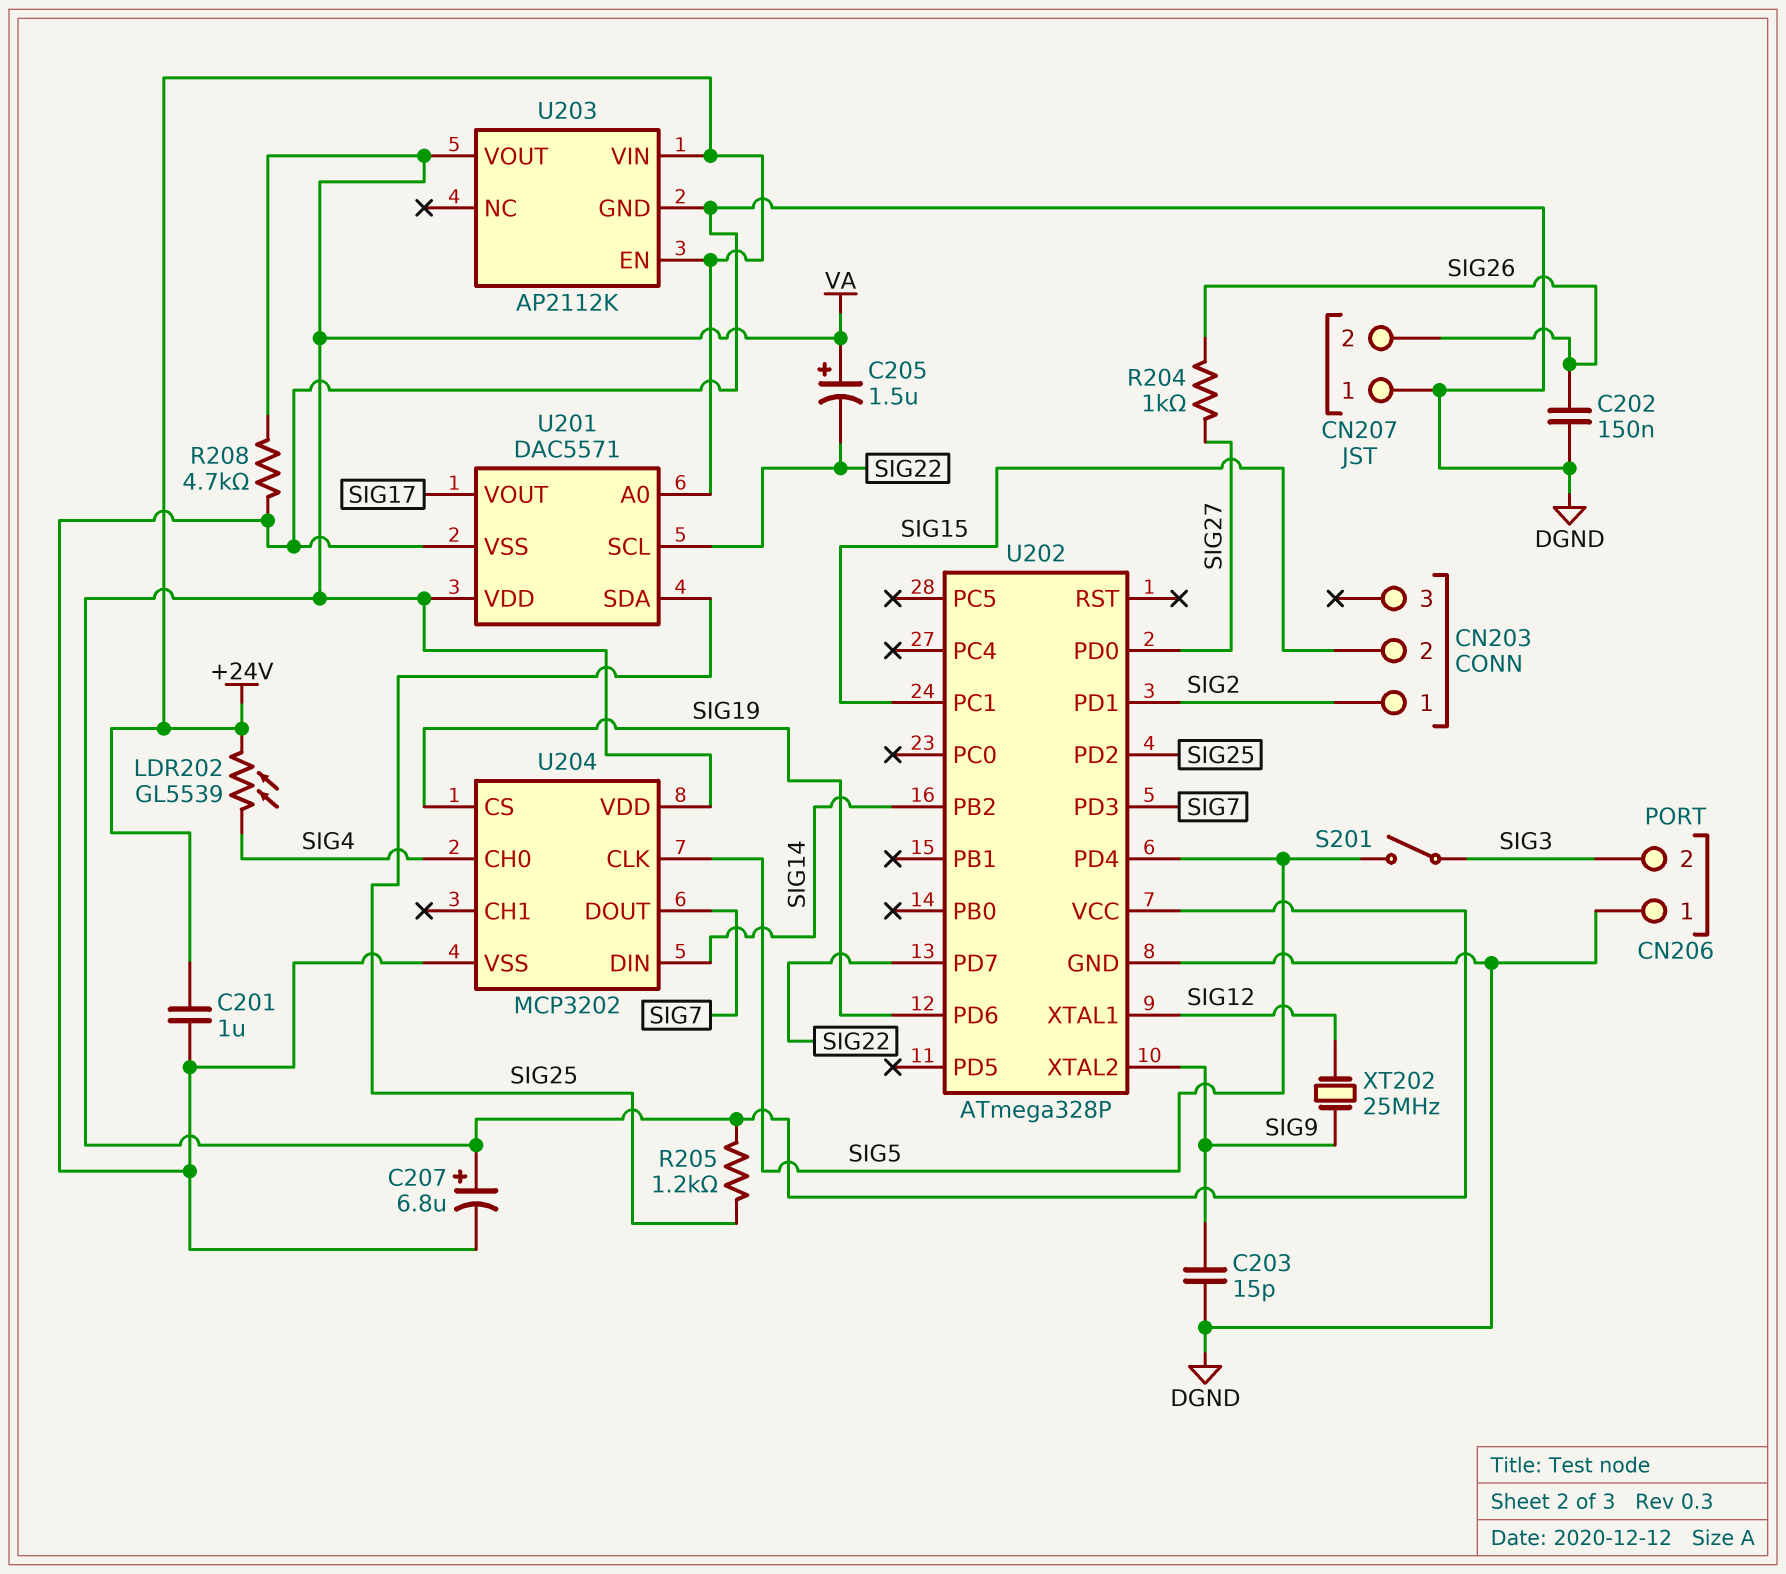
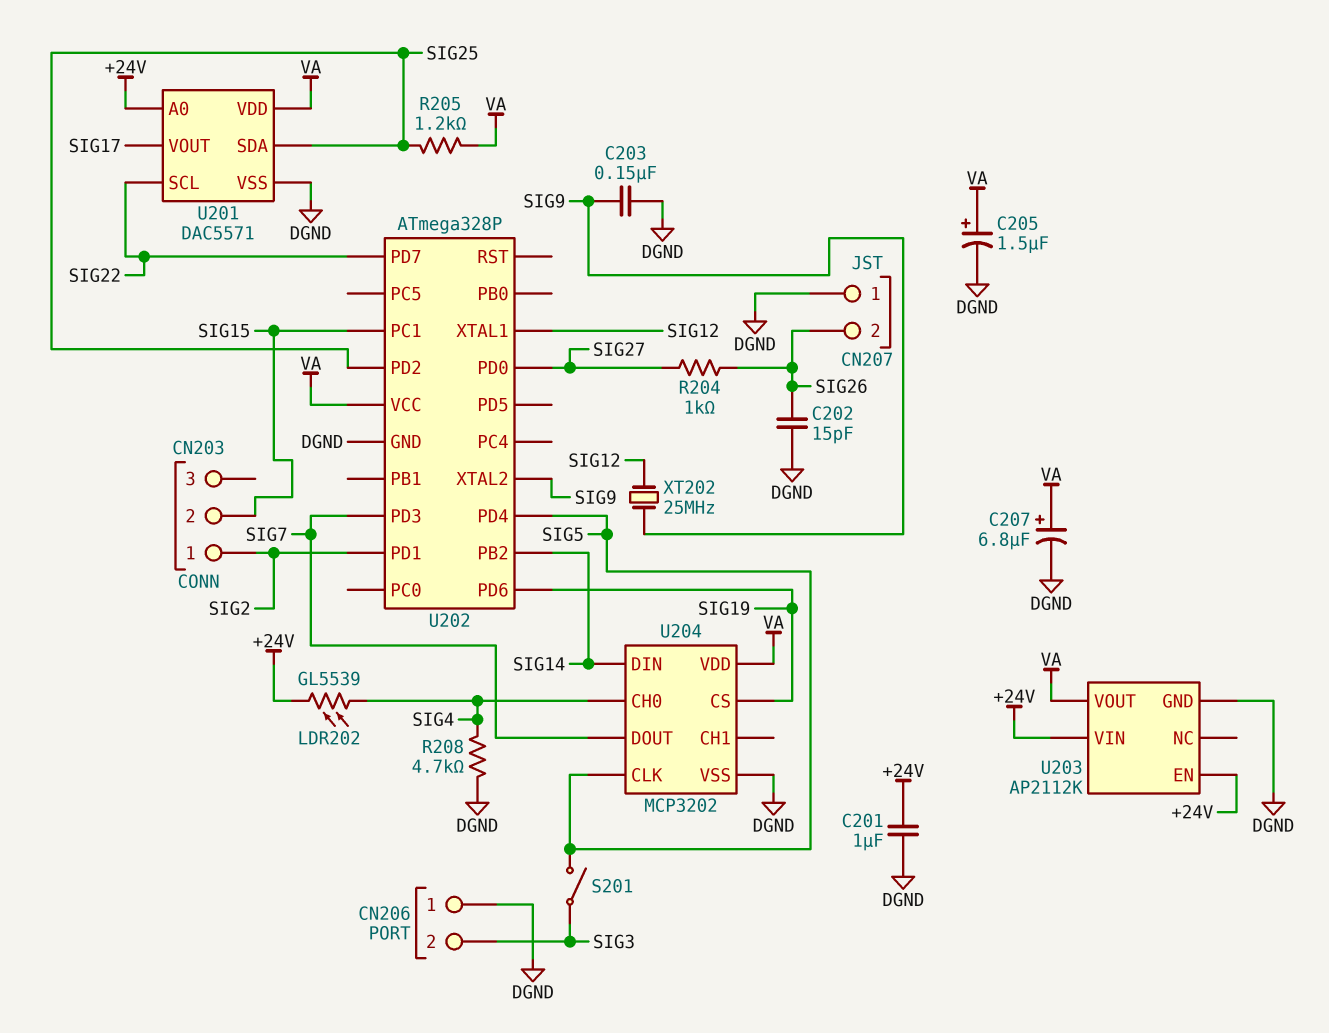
C202: 150nF (DGND, SIG26) -> 15pF (DGND, SIG26)
C203: 15pF (DGND, SIG9) -> 150nF (DGND, SIG9)
C205: 1.5uF (plus VA, minus SIG22) -> 1.5uF (plus VA, minus DGND)
R208: 4.7k (DGND, VA) -> 4.7k (DGND, SIG4)

